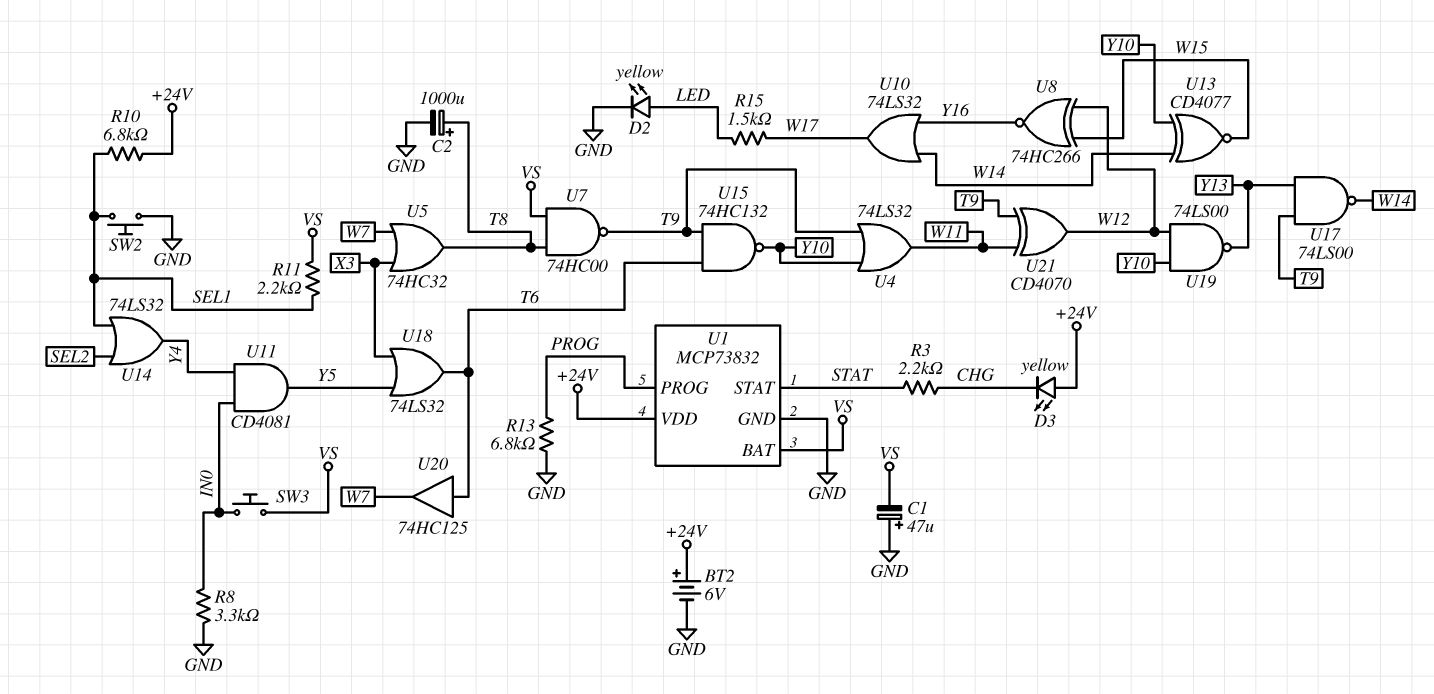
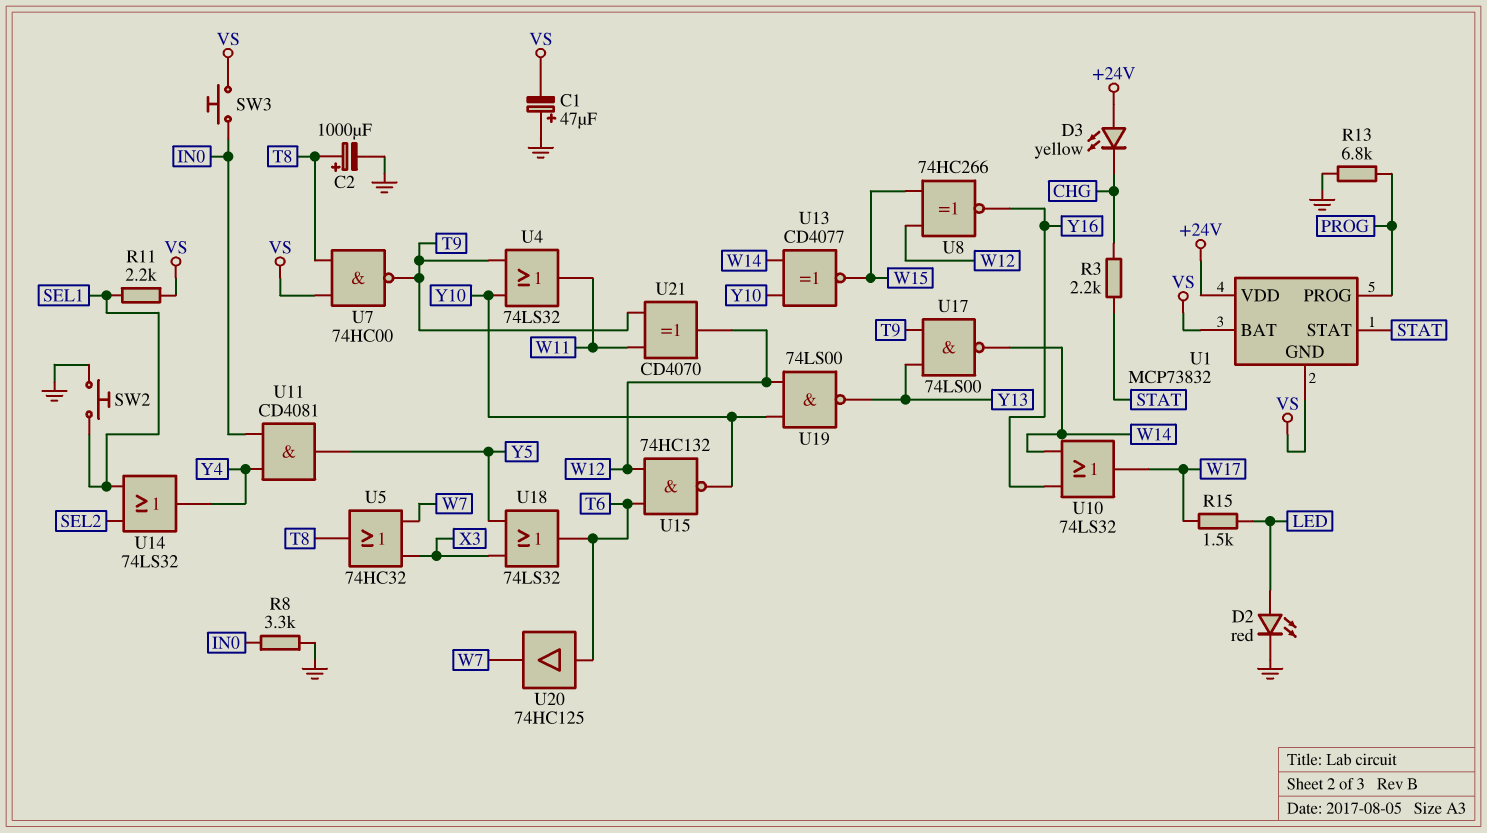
BT2: 6V (plus +24V, minus GND) -> none
D2: LED yellow (A LED, K GND) -> LED red (A LED, K GND)
R10: 6.8k (+24V, SEL1) -> none
U1 pin GND: GND -> VS
U15: NAND 74HC132 (in T6, in T9, out Y10) -> NAND 74HC132 (in T6, in W12, out Y10)

